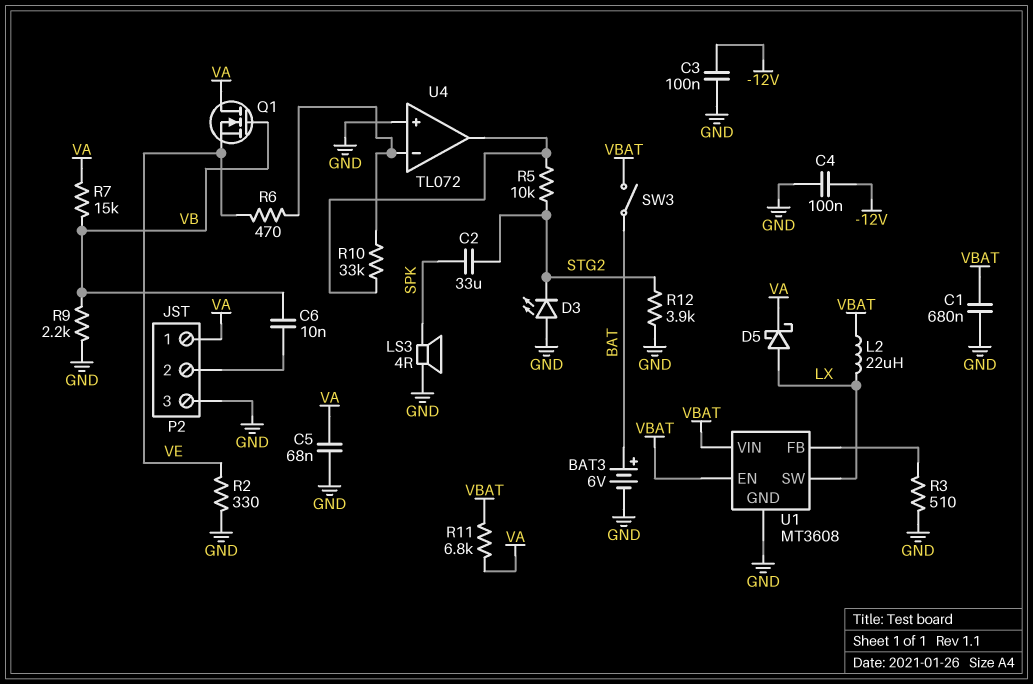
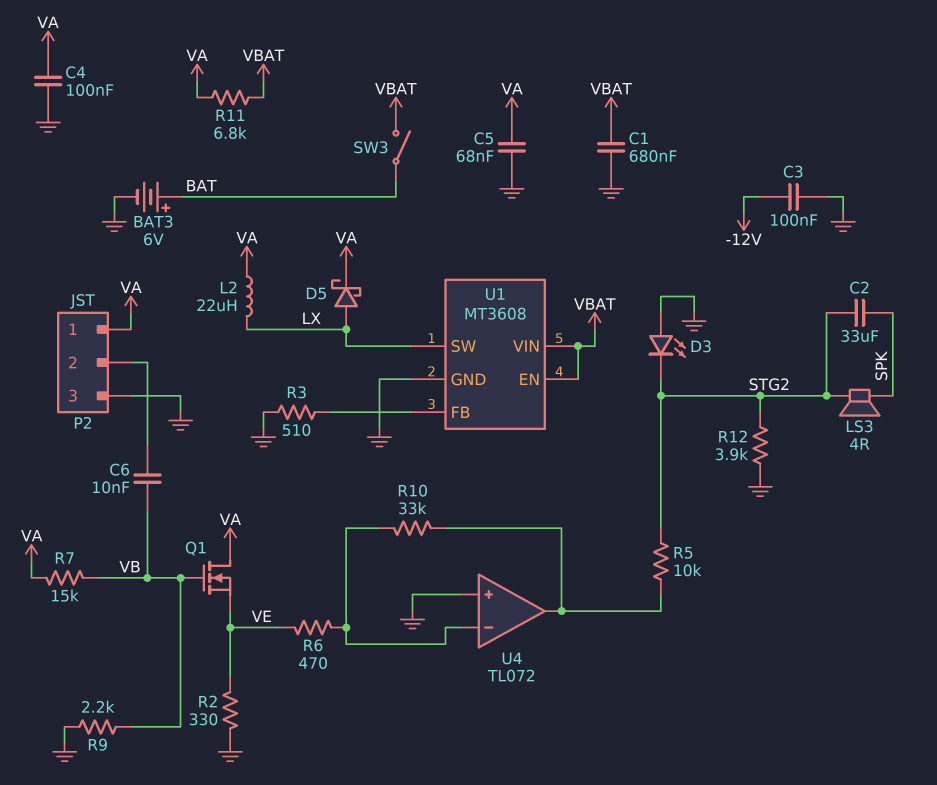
C4: 100nF (-12V, GND) -> 100nF (GND, VA)
L2: 22uH (LX, VBAT) -> 22uH (LX, VA)
LS3: speaker 4R (GND, SPK) -> speaker 4R (SPK, STG2)

